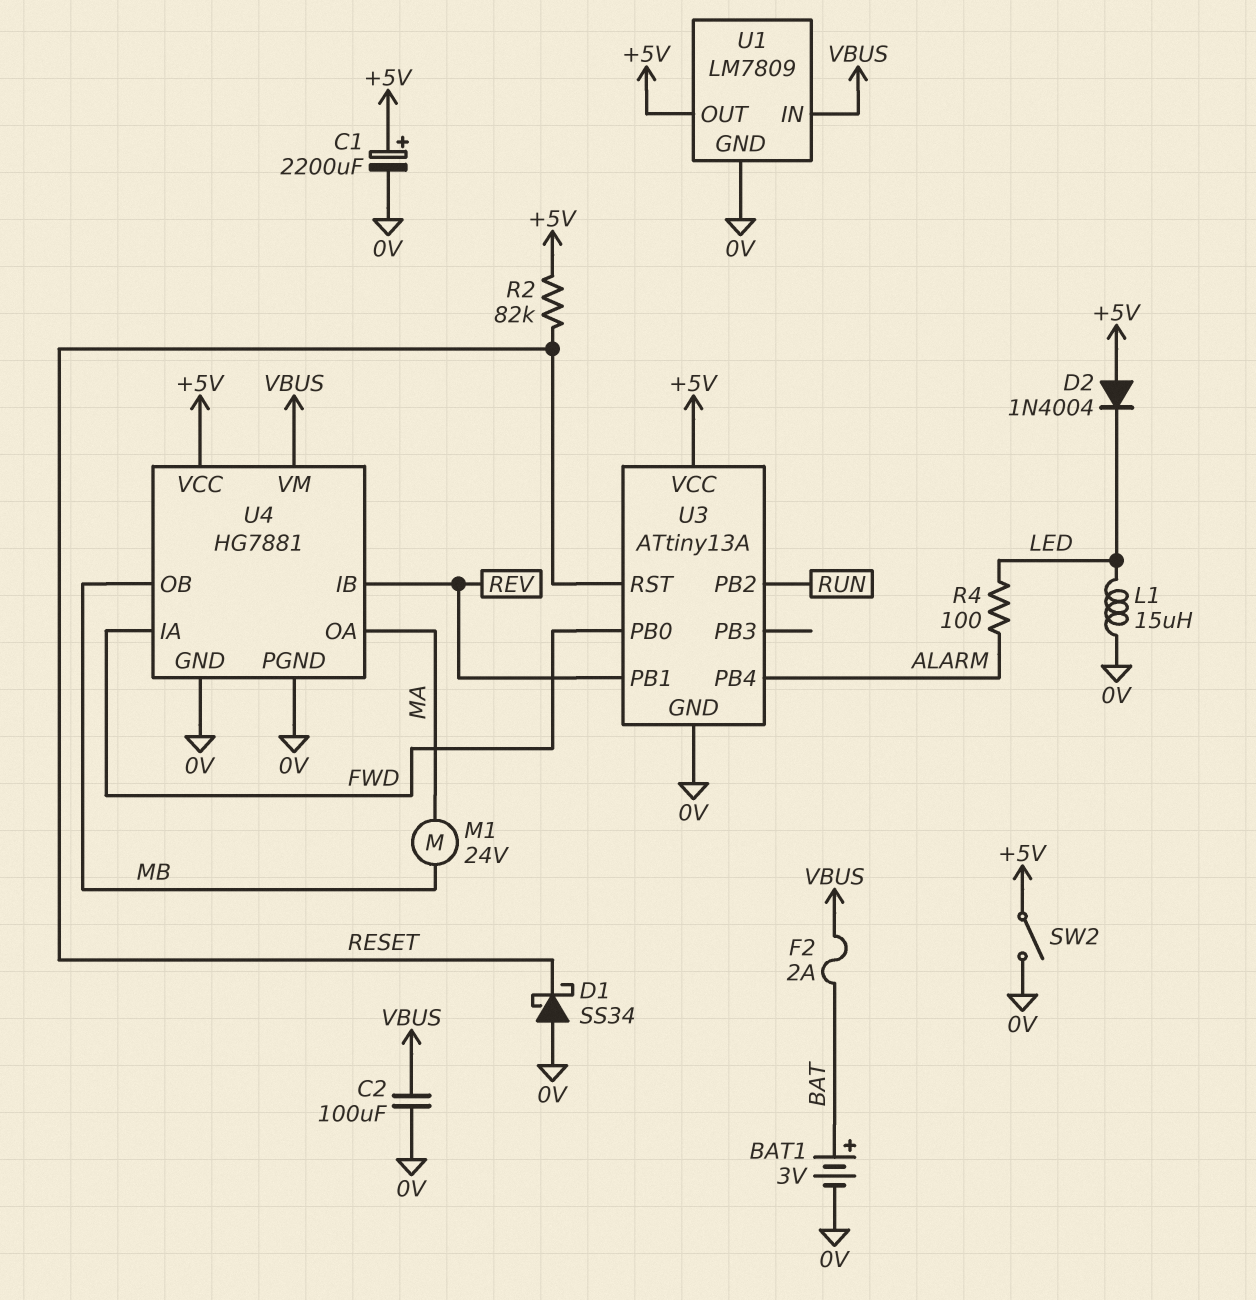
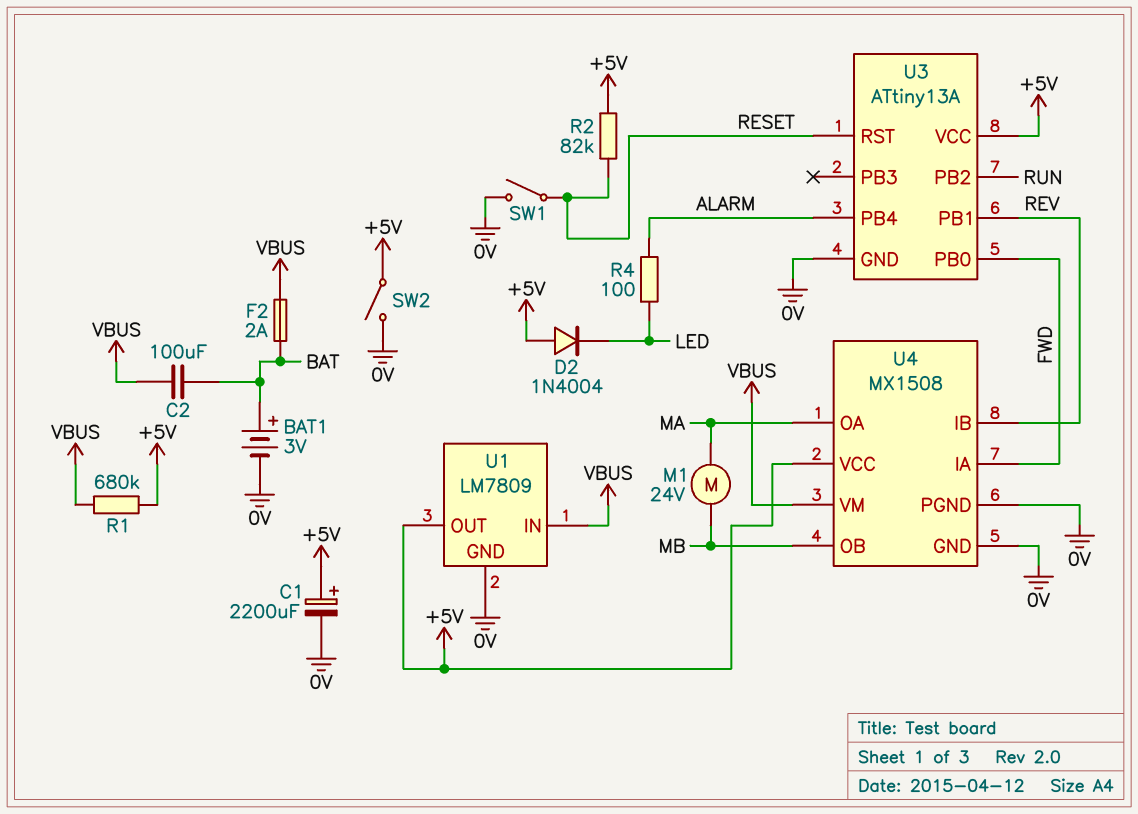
C2: 100uF (0V, VBUS) -> 100uF (BAT, VBUS)
D1: schottky SS34 (A 0V, K RESET) -> none
L1: 15uH (0V, LED) -> none
R1: none -> 680k (+5V, VBUS)
SW1: none -> switch (0V, RESET)
U4: HG7881 -> MX1508

